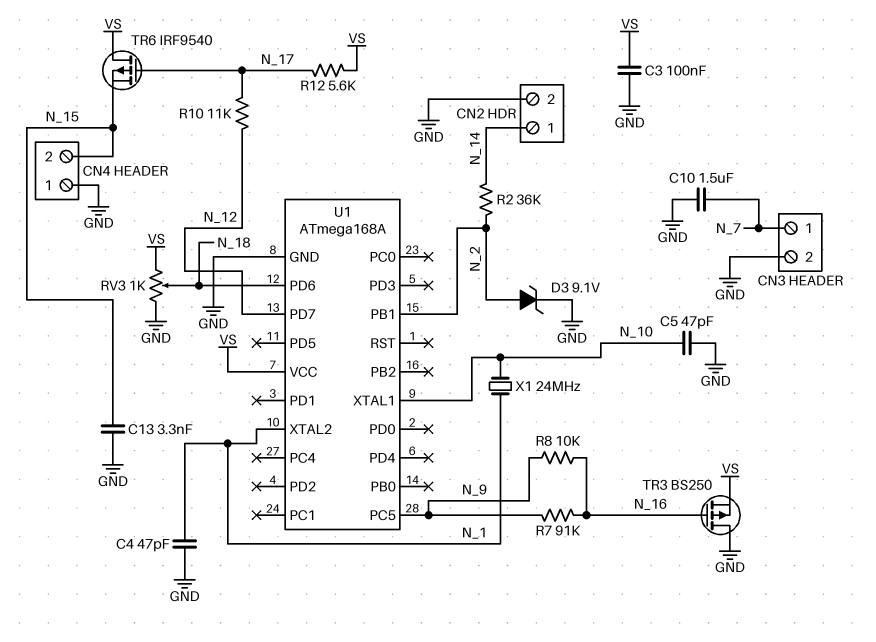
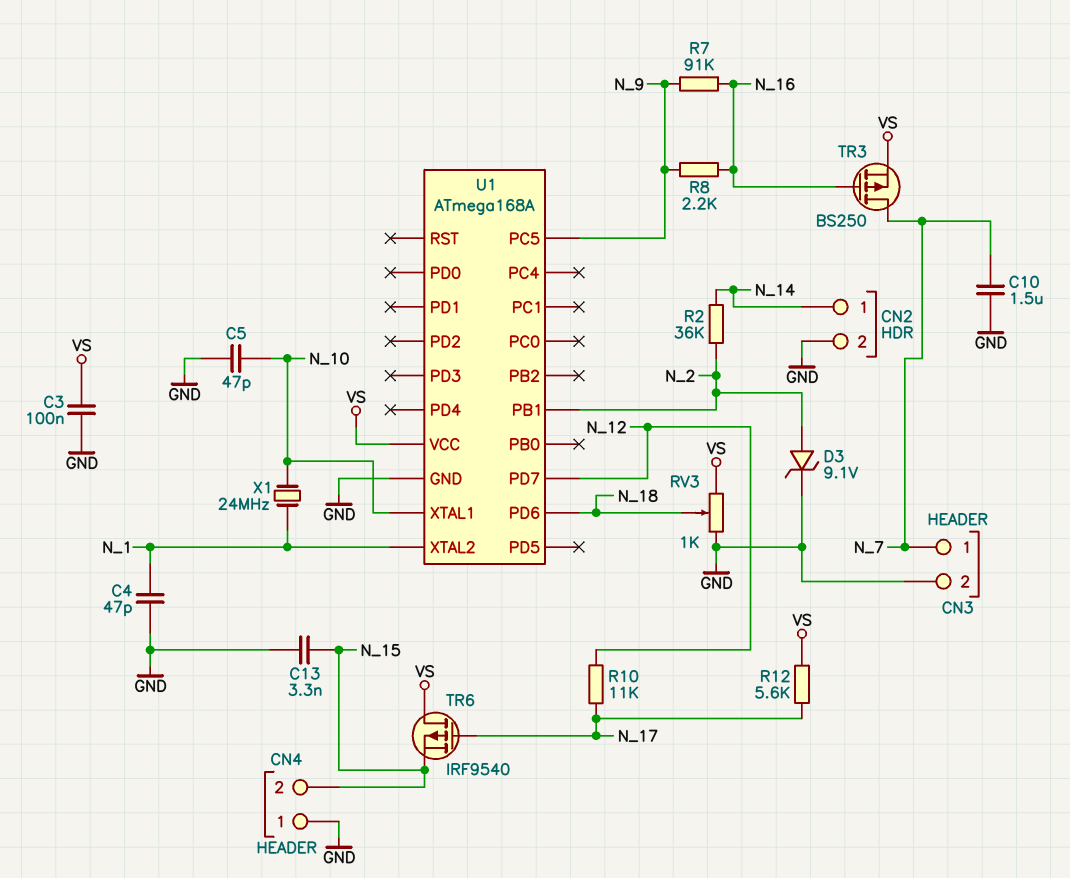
R8: 10k (N_9, N_16) -> 2.2k (N_9, N_16)
TR3: PMOS BS250 (G N_16, D GND, S VS) -> PMOS BS250 (G N_16, D N_7, S VS)

